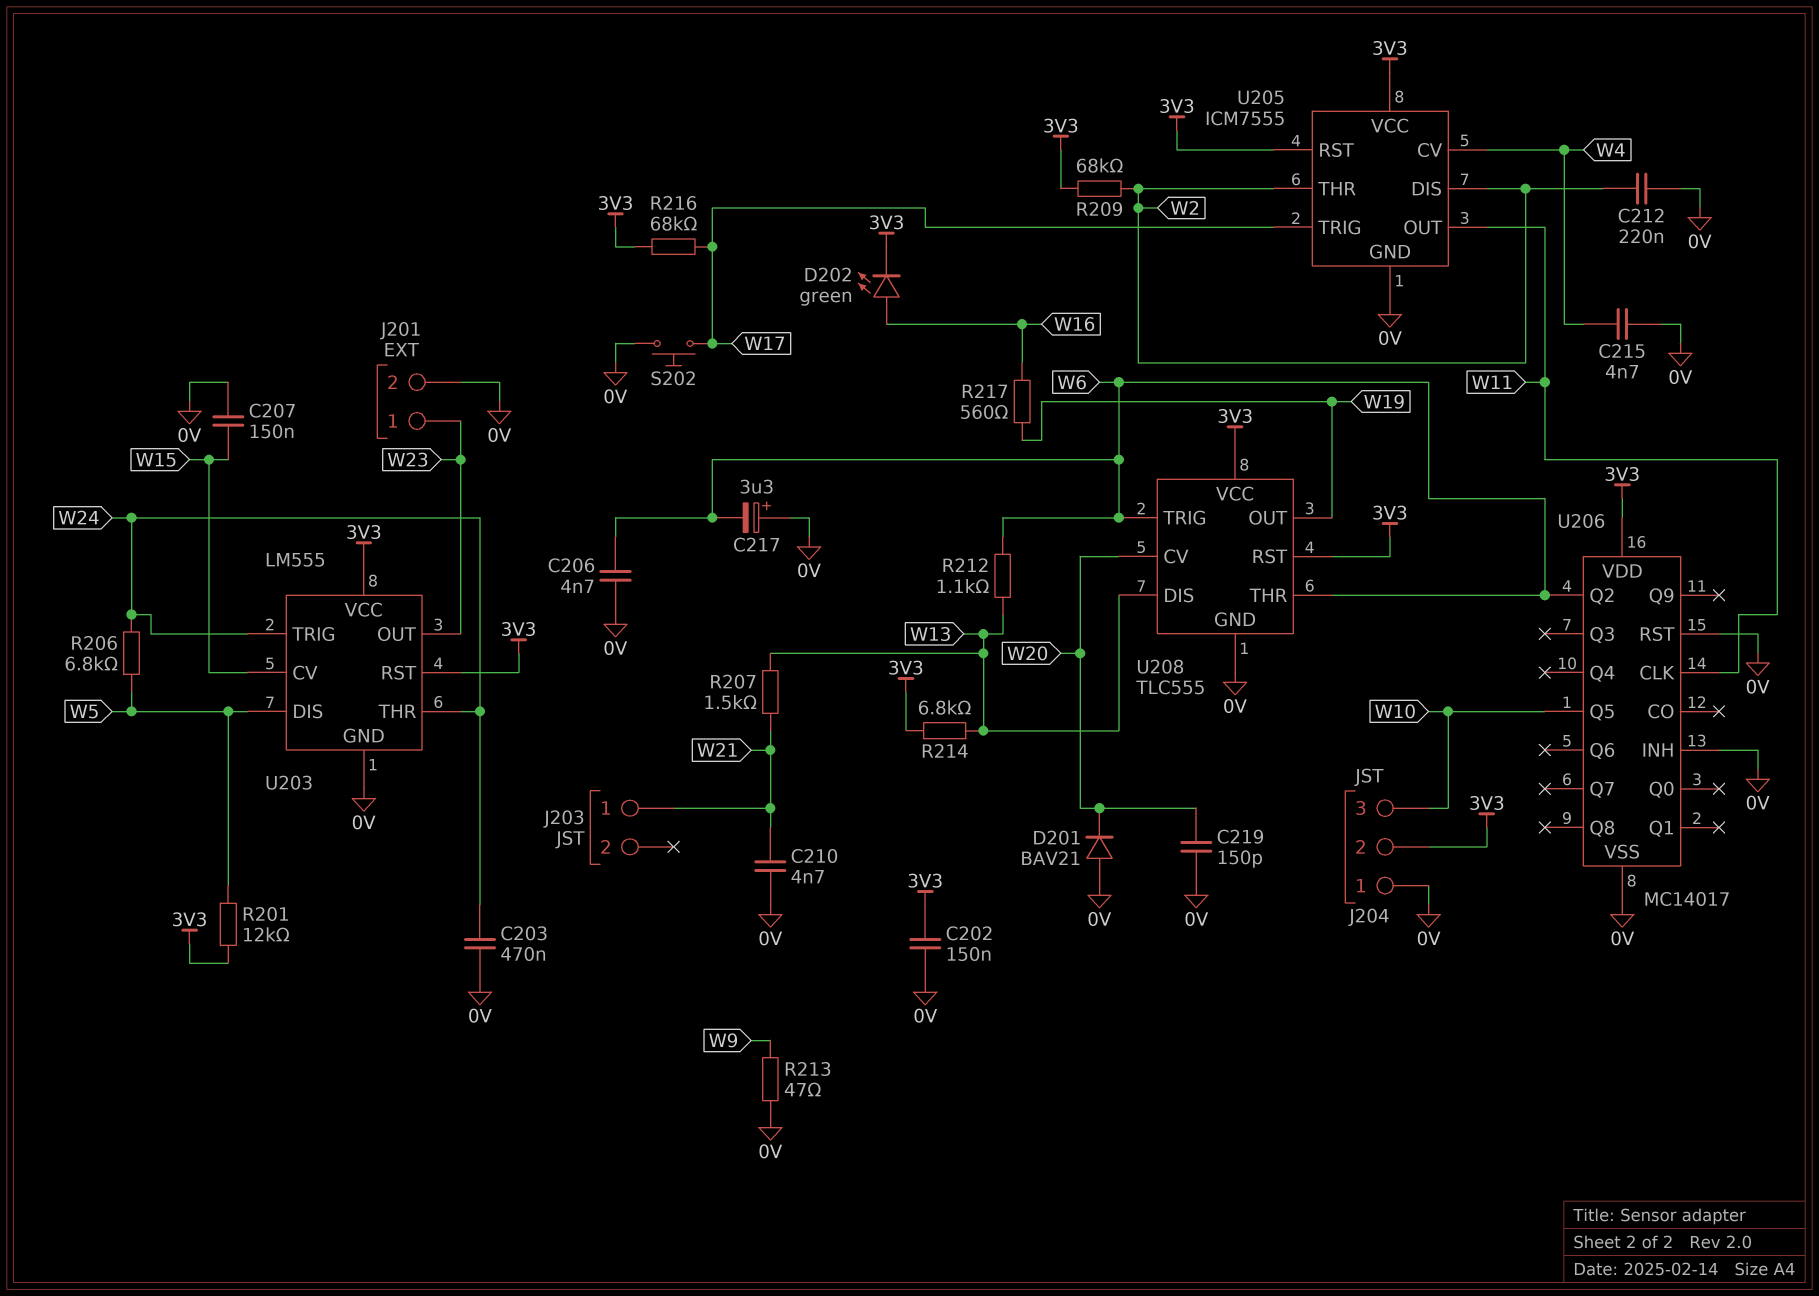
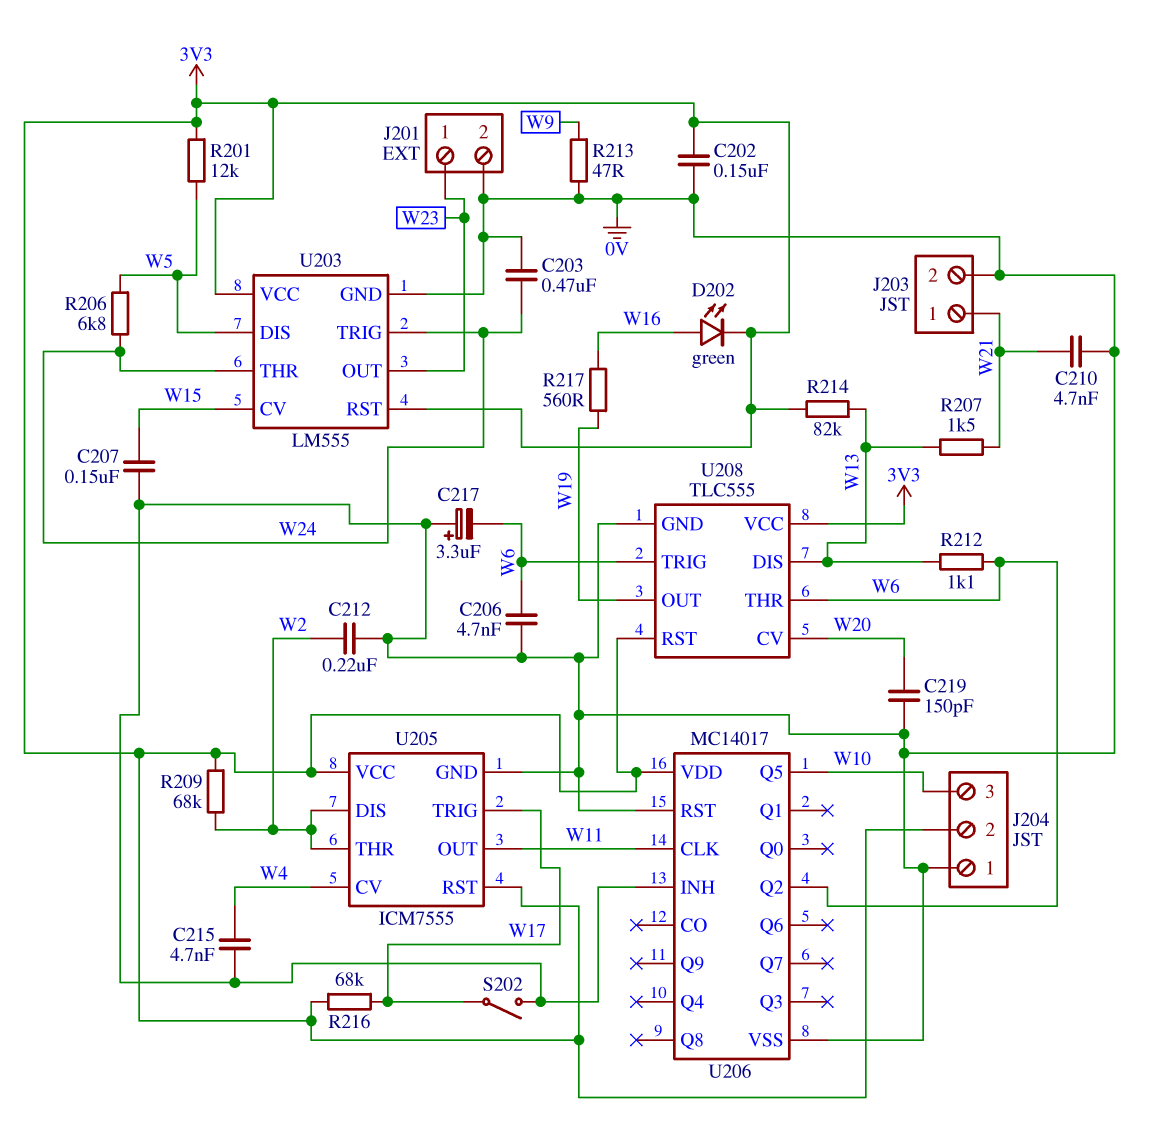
D201: diode BAV21 (A 0V, K W20) -> none
J203 pin 2: none -> 0V
R214: 6.8k (3V3, W13) -> 82k (3V3, W13)
S202: button (0V, W17) -> switch (0V, W17)

